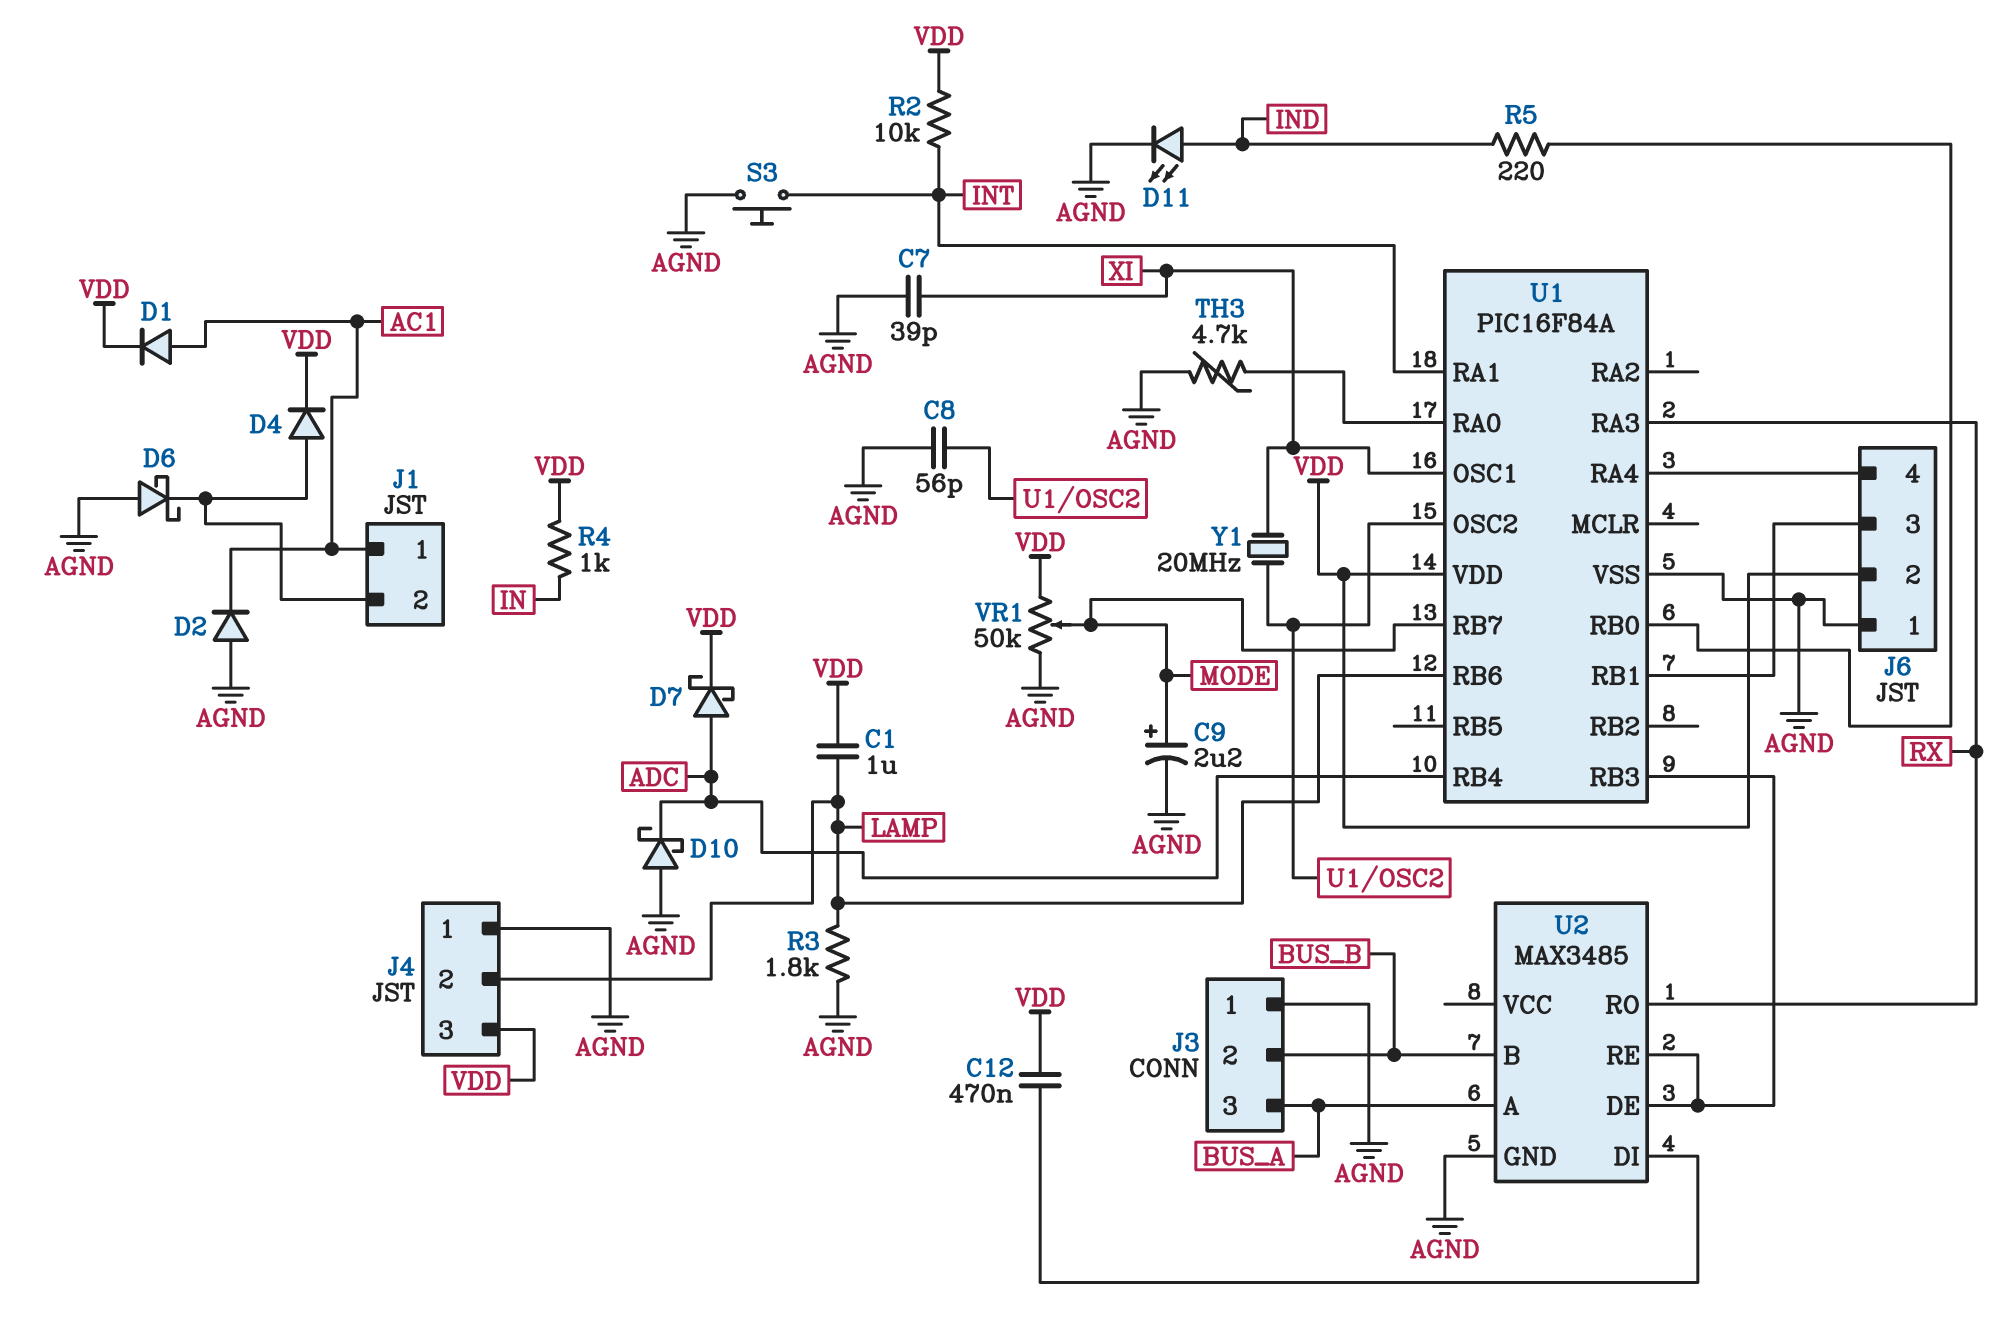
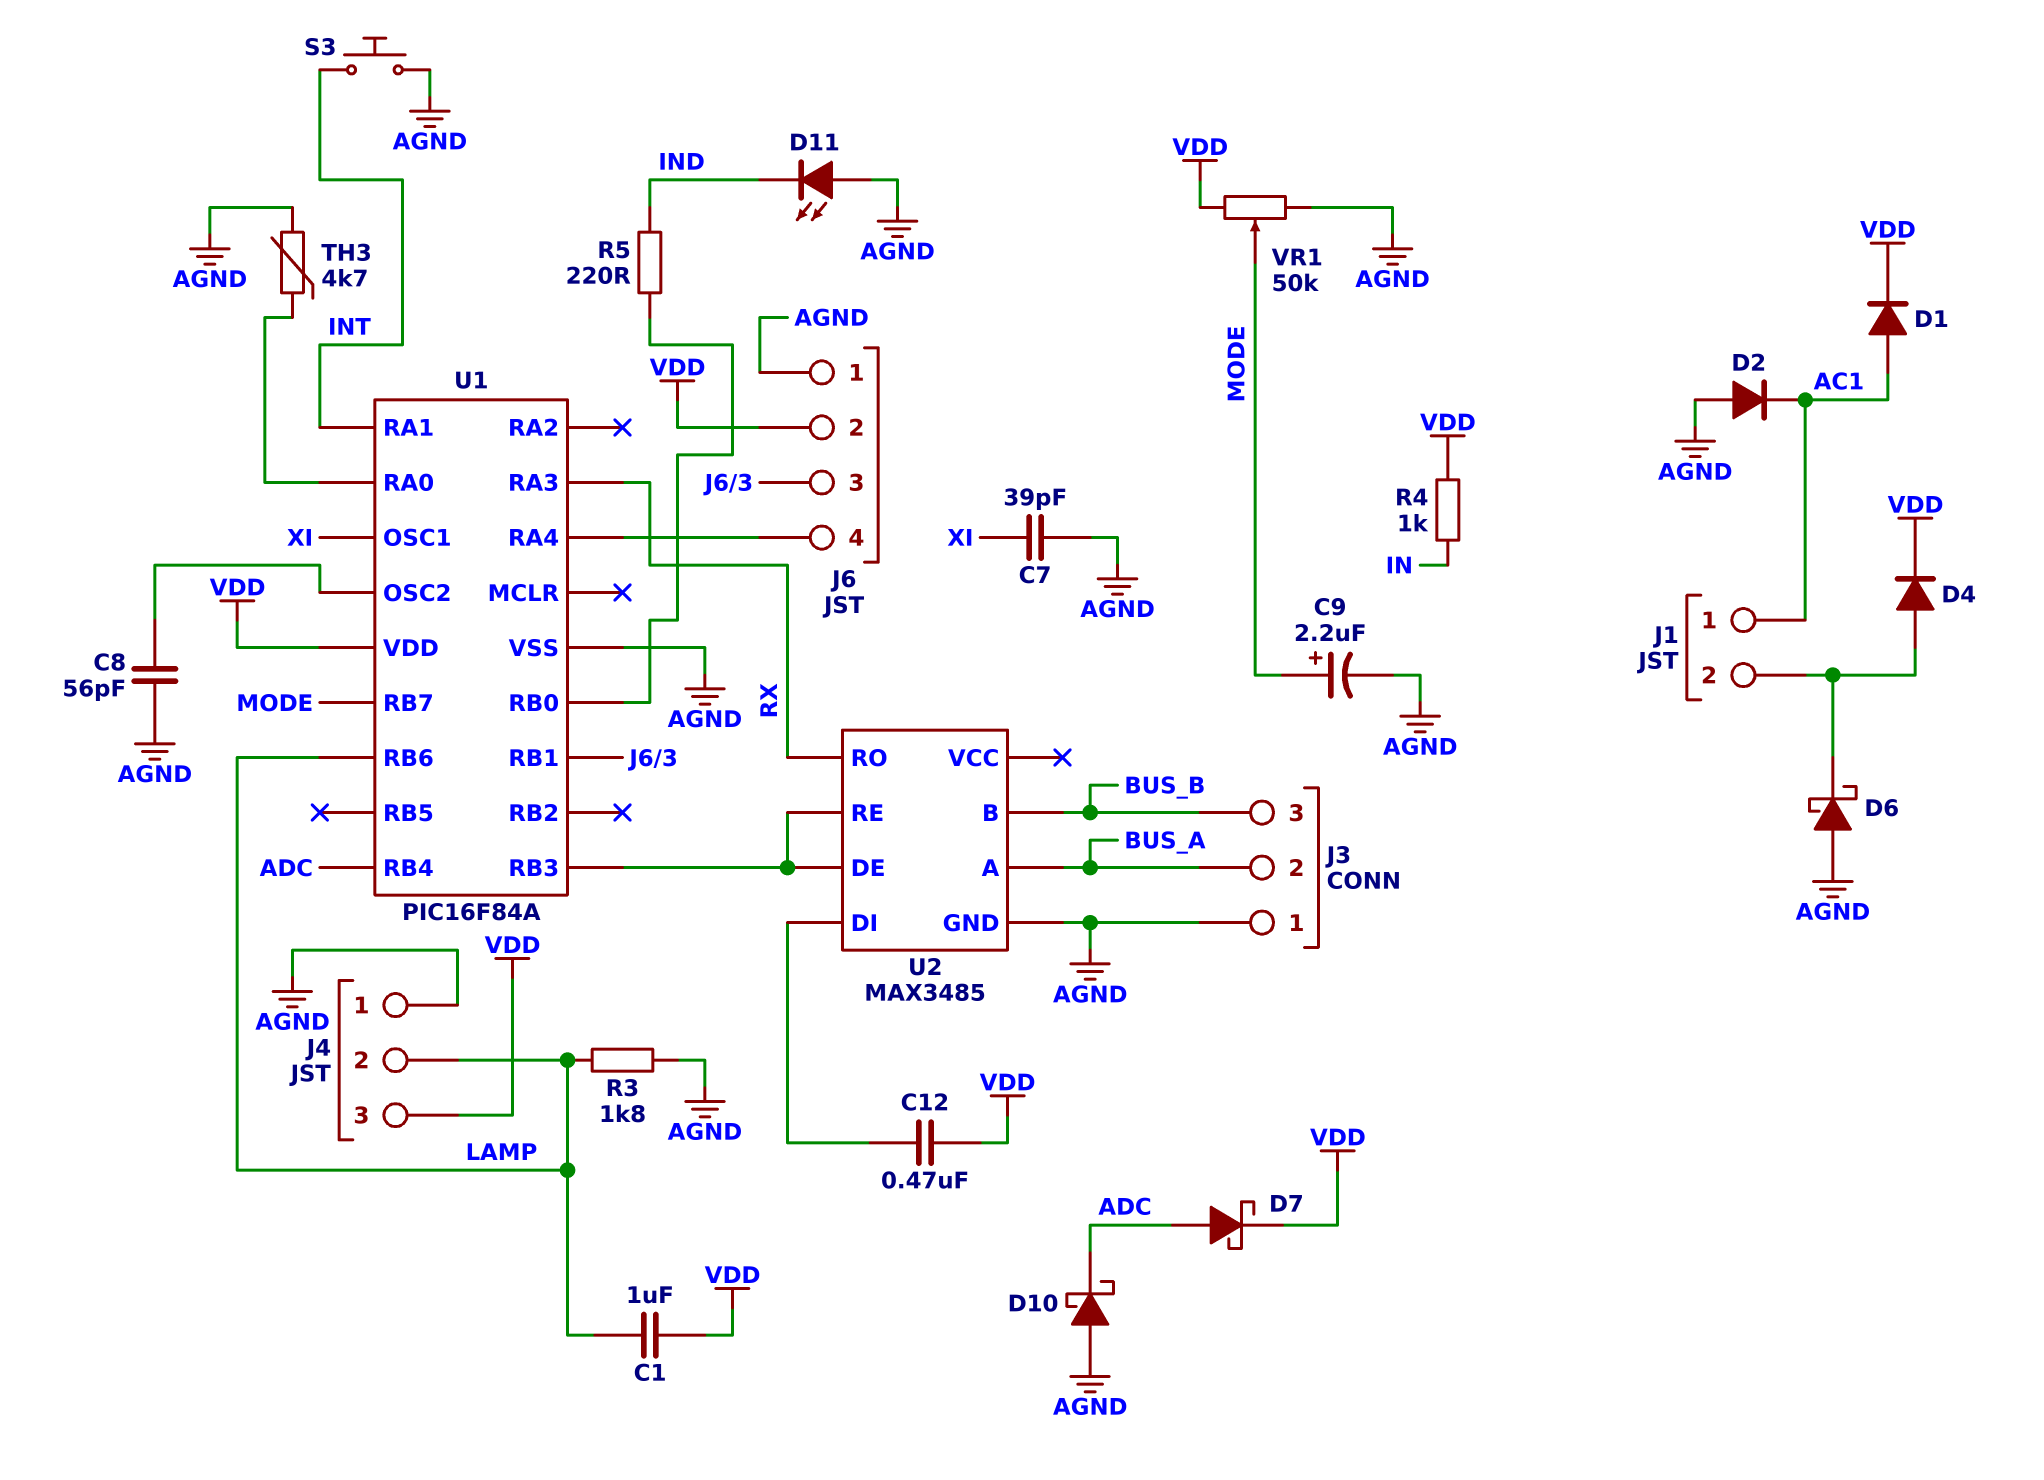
D11: LED (A IND, K AGND) -> LED (A AGND, K IND)
J3 pin 2: BUS_B -> BUS_A
J3 pin 3: BUS_A -> BUS_B
R2: 10k (INT, VDD) -> none
Y1: 20MHz (U1/OSC2, XI) -> none

